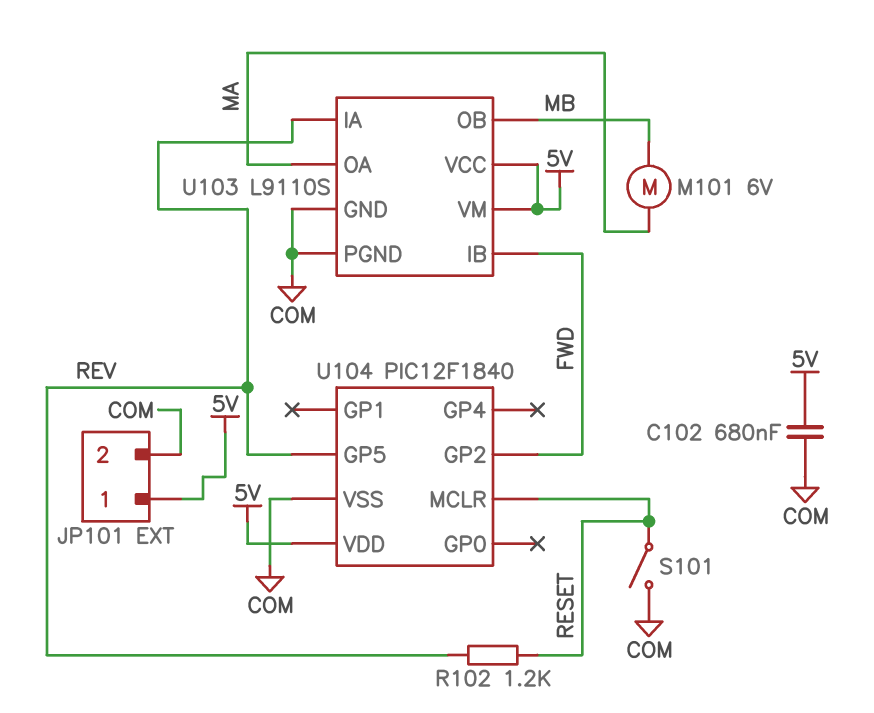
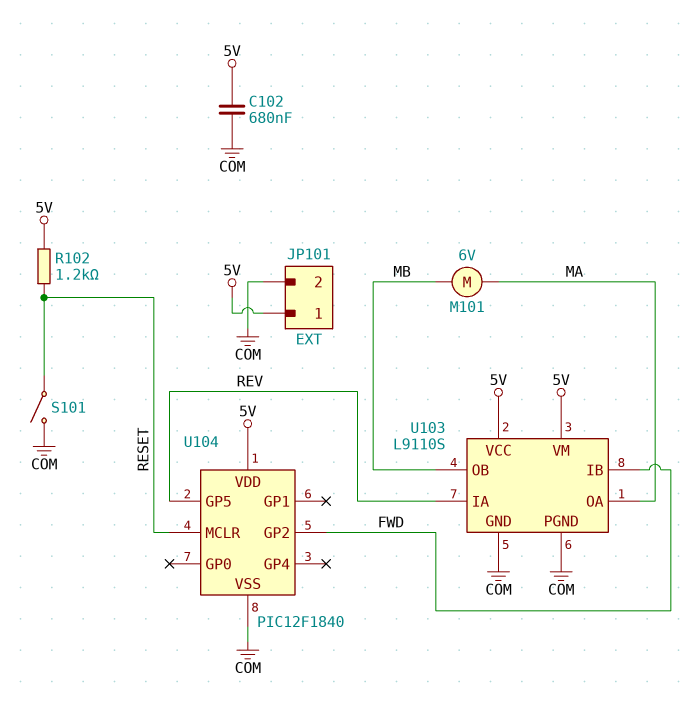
R102: 1.2k (RESET, REV) -> 1.2k (5V, RESET)

